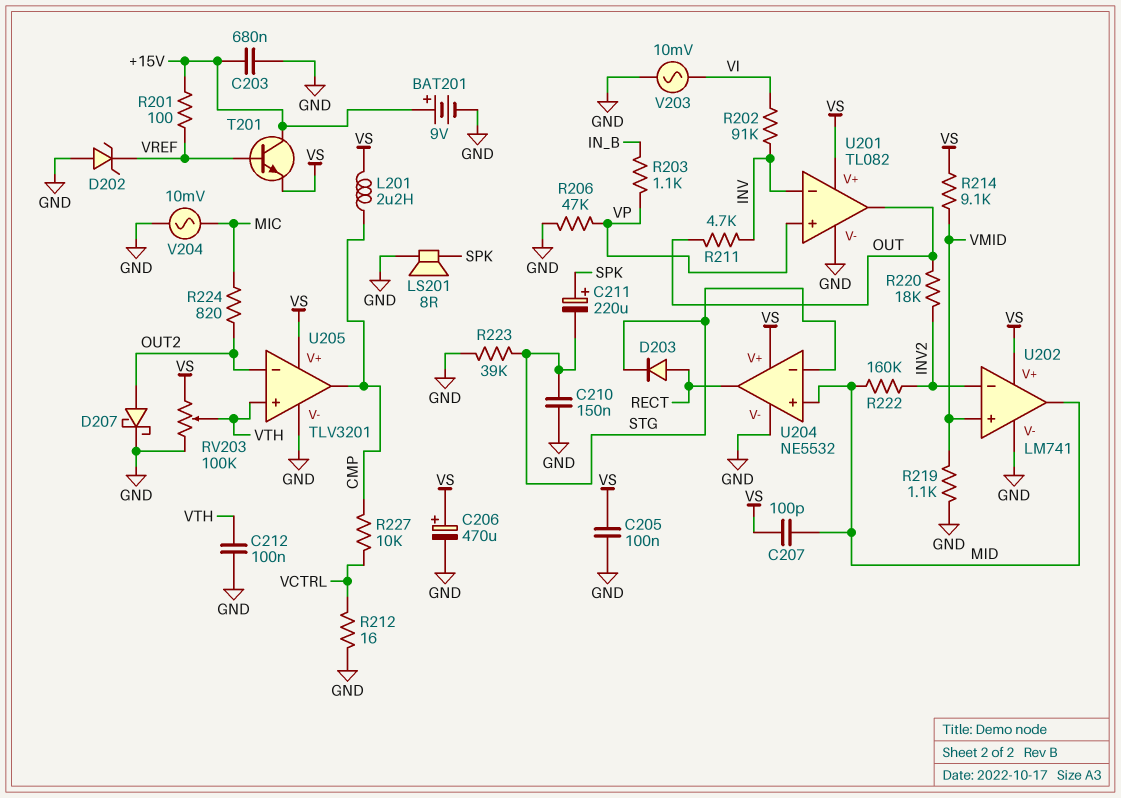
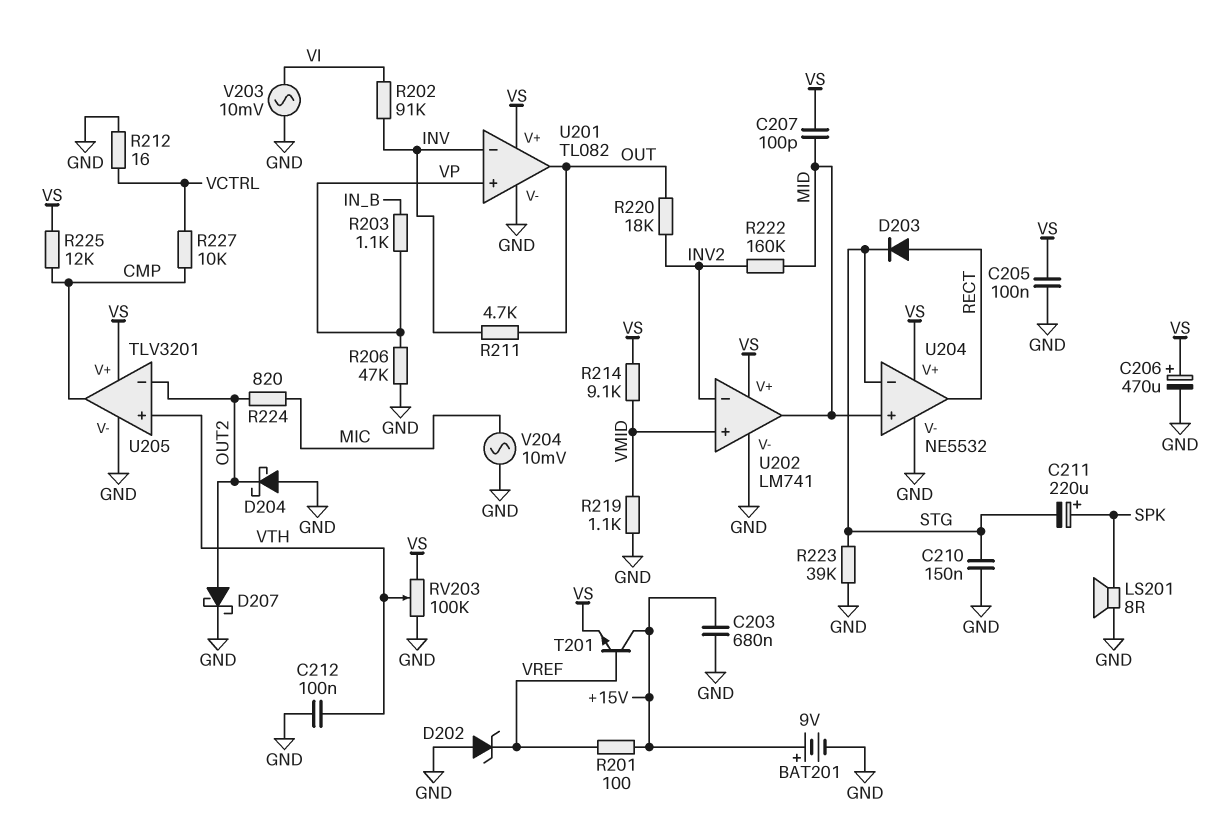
D204: none -> schottky (A GND, K OUT2)
L201: 2.2uH (CMP, VS) -> none
R225: none -> 12k (CMP, VS)

